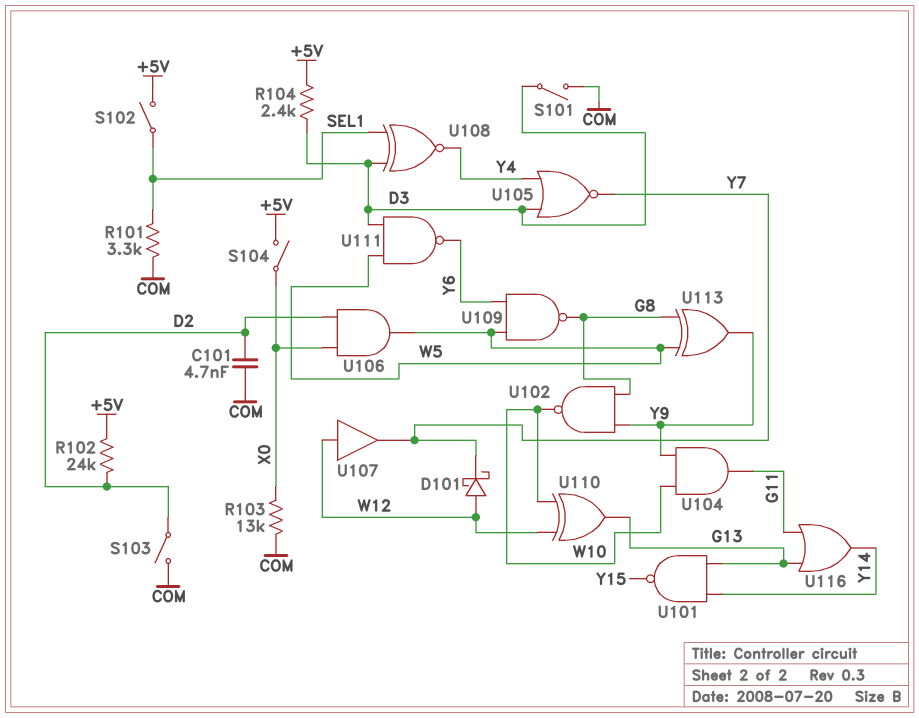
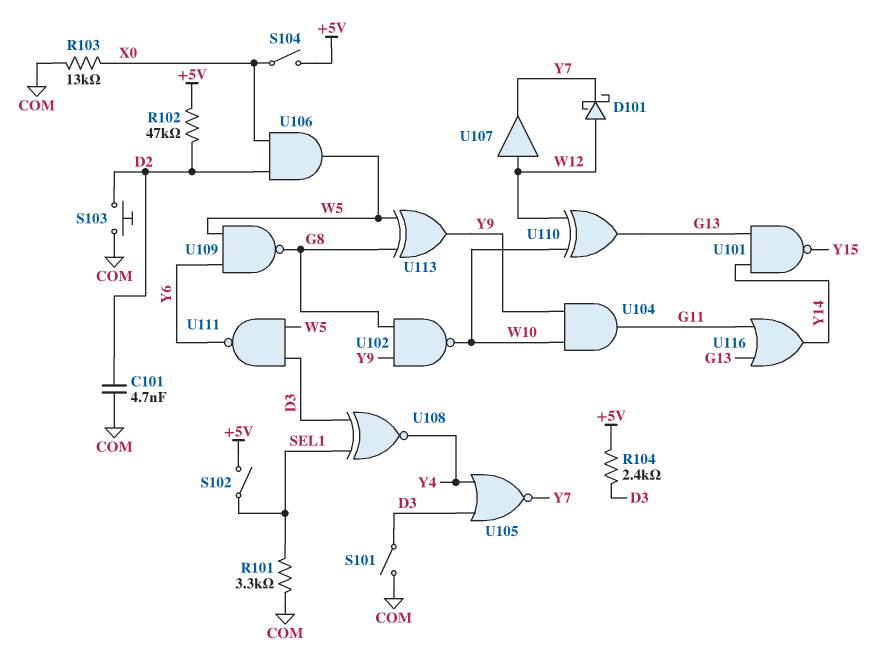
R102: 24k (+5V, D2) -> 47k (+5V, D2)
S103: switch (COM, D2) -> button (COM, D2)

